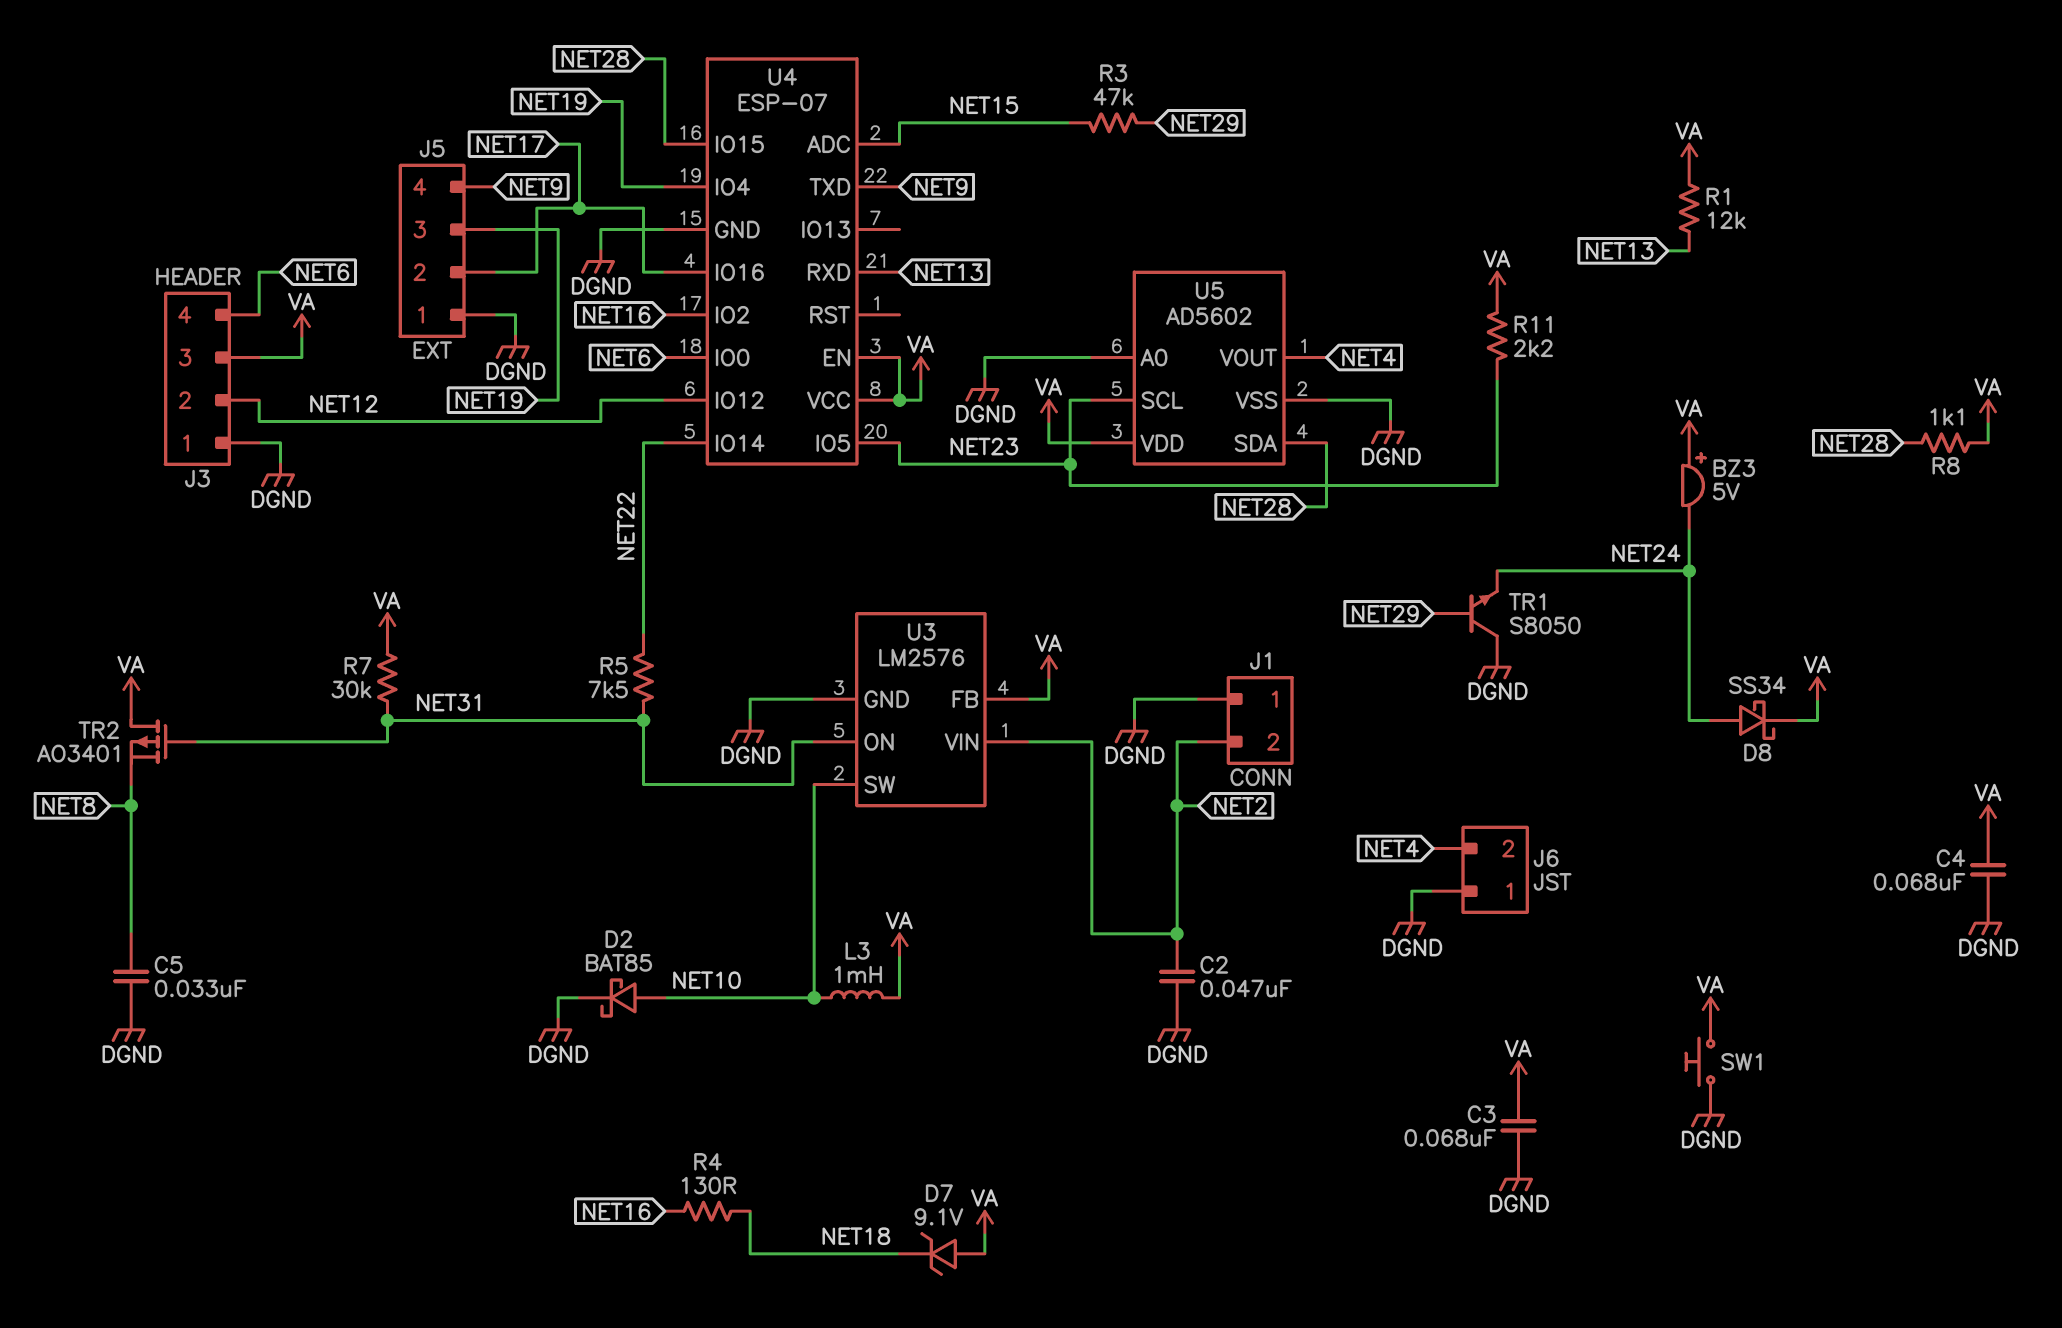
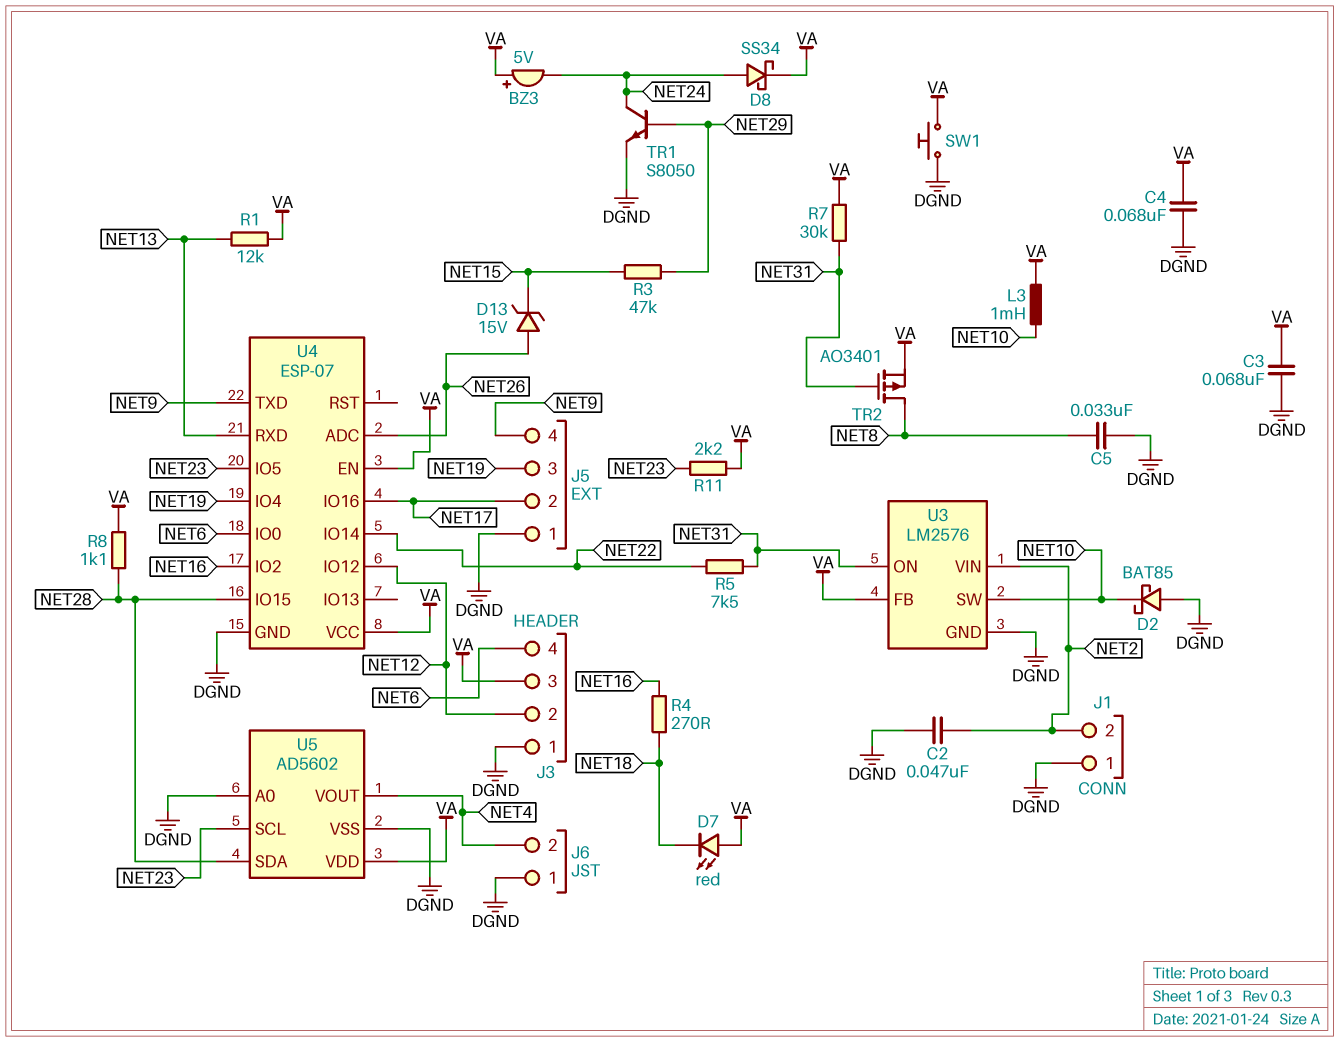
D2: schottky BAT85 (A NET10, K DGND) -> schottky BAT85 (A DGND, K NET10)
D7: zener 9.1V (A VA, K NET18) -> LED red (A VA, K NET18)
D13: none -> zener 15V (A NET26, K NET15)
R4: 130 (NET16, NET18) -> 270 (NET16, NET18)
TR1: NPN S8050 (B NET29, C DGND, E NET24) -> NPN S8050 (B NET29, C NET24, E DGND)
TR2: PMOS AO3401 (G NET31, D VA, S NET8) -> PMOS AO3401 (G NET31, D NET8, S VA)
U4 pin ADC: NET15 -> NET26

